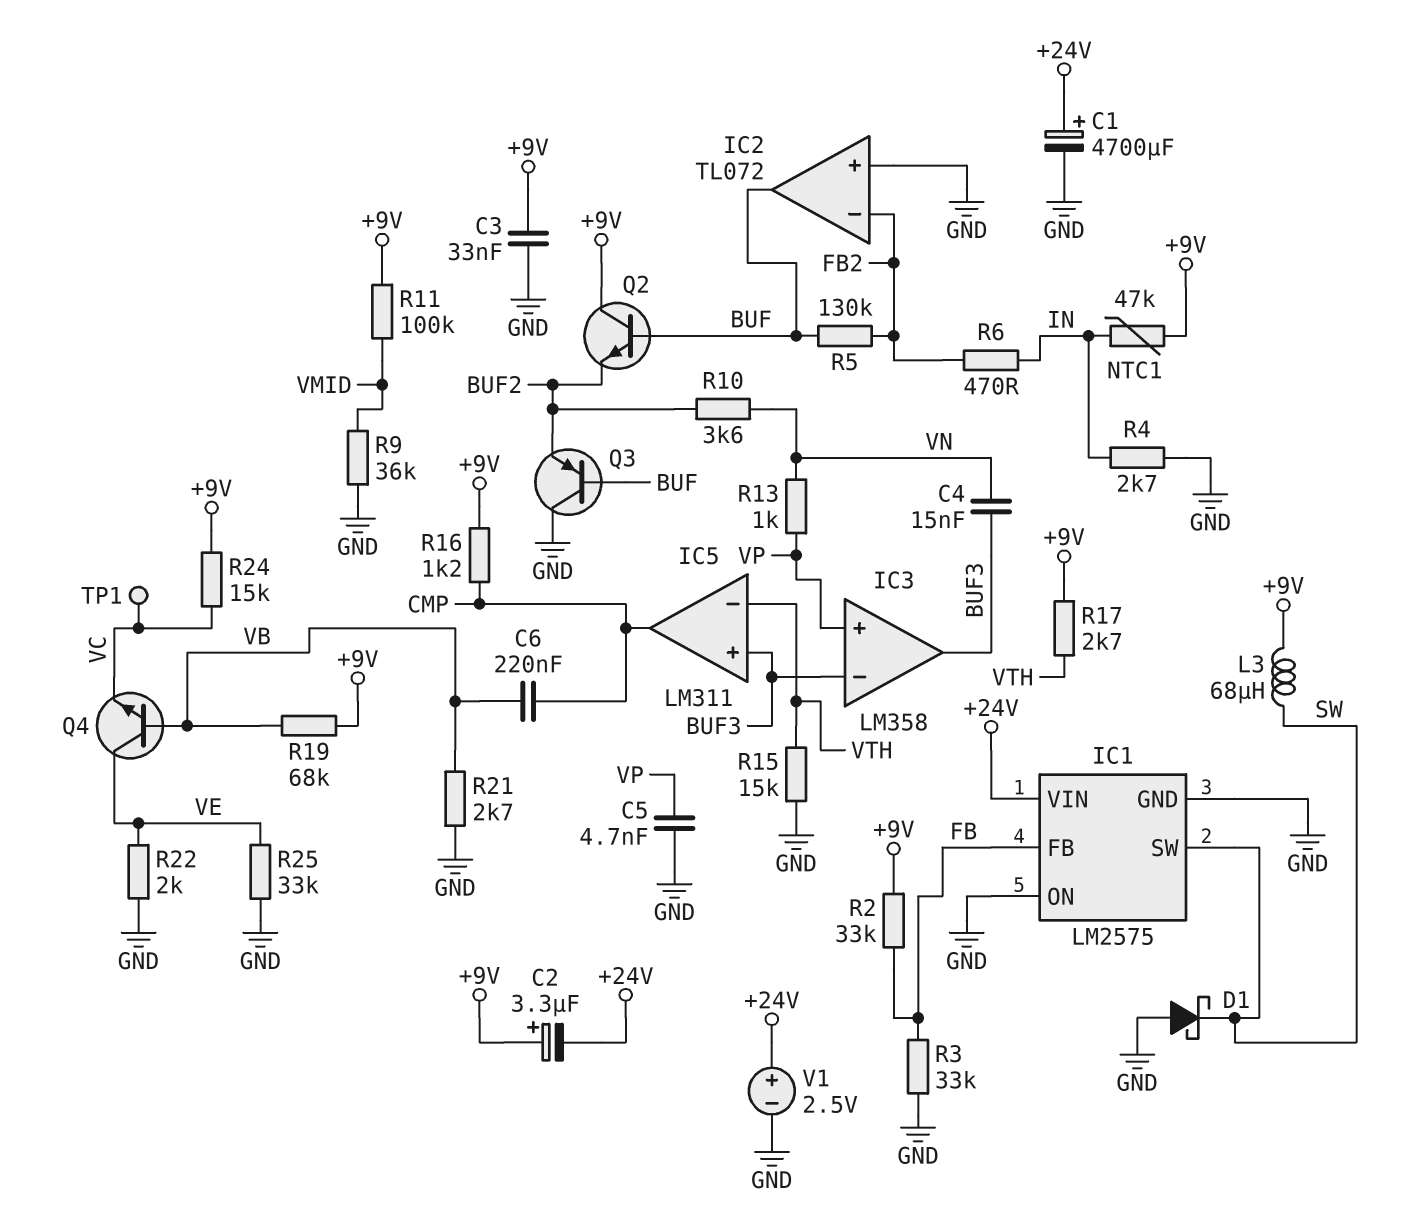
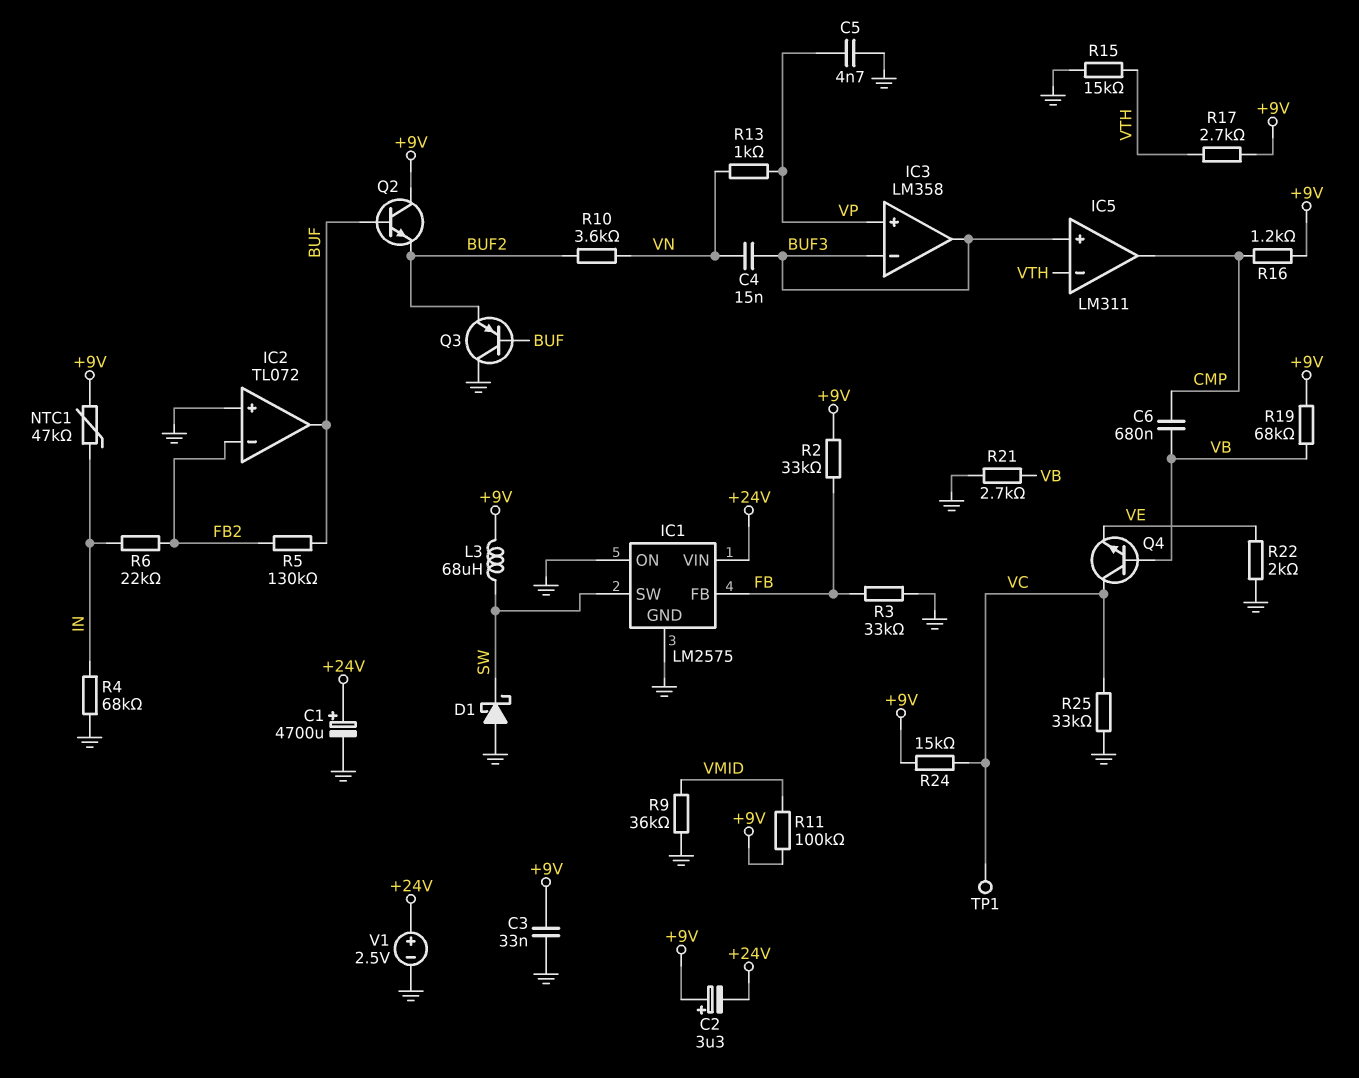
C6: 220nF (CMP, VB) -> 680nF (CMP, VB)
Q4: NPN (B VB, C VE, E VC) -> NPN (B VB, C VC, E VE)
R4: 2.7k (GND, IN) -> 68k (GND, IN)
R6: 470 (FB2, IN) -> 22k (FB2, IN)
R25: 33k (GND, VE) -> 33k (GND, VC)

